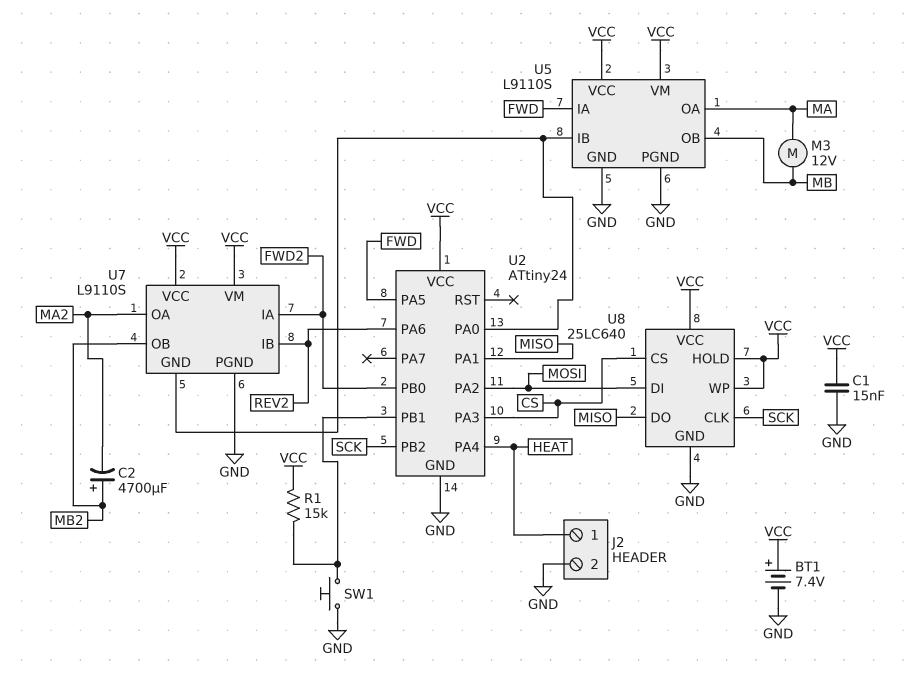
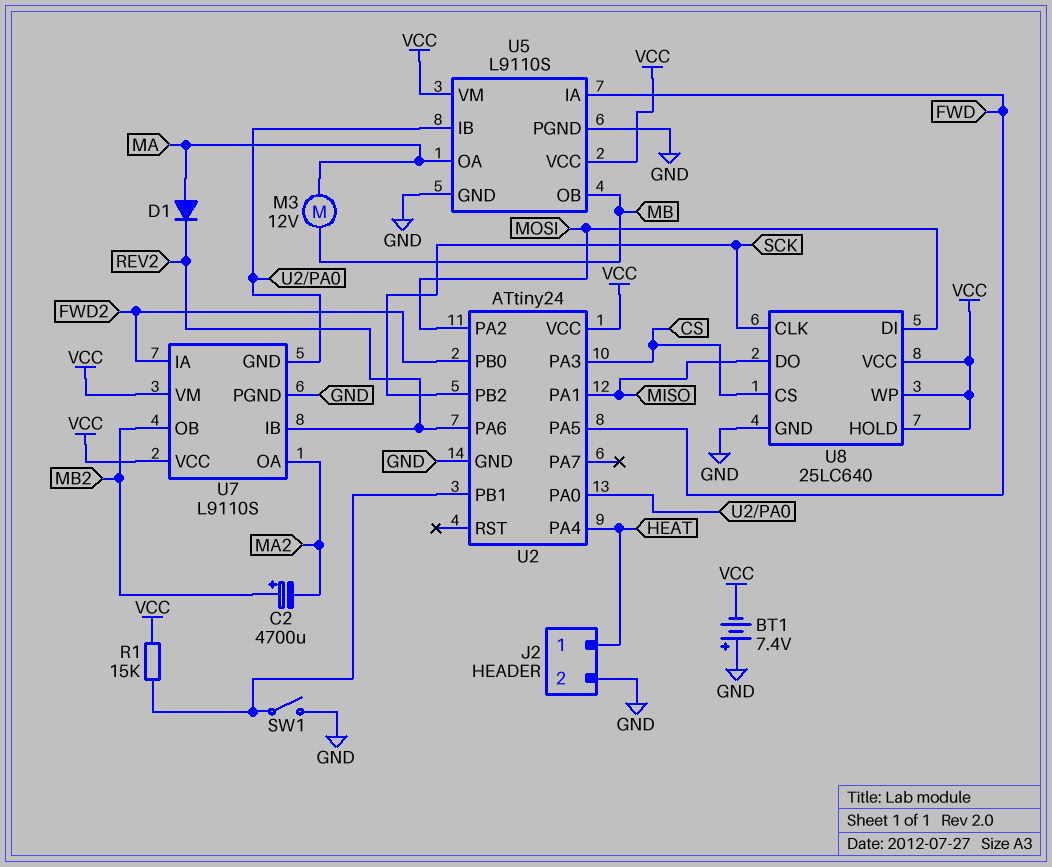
BT1: 7.4V (plus VCC, minus GND) -> 7.4V (plus GND, minus VCC)
C1: 15nF (GND, VCC) -> none
D1: none -> diode (A MA, K REV2)
SW1: button (GND, U2/PB1) -> switch (GND, U2/PB1)

